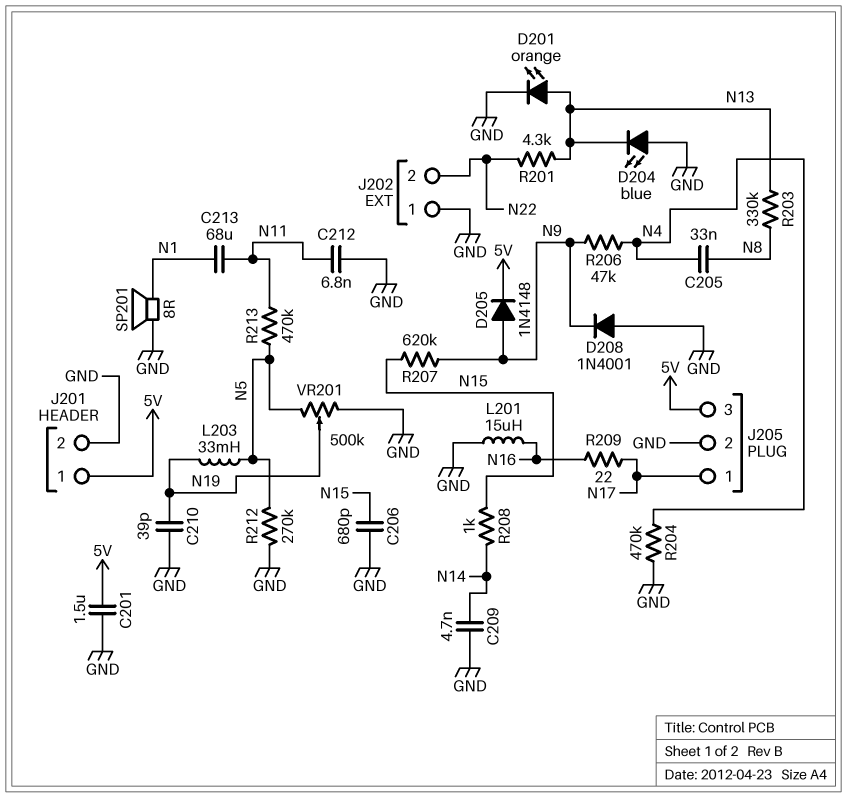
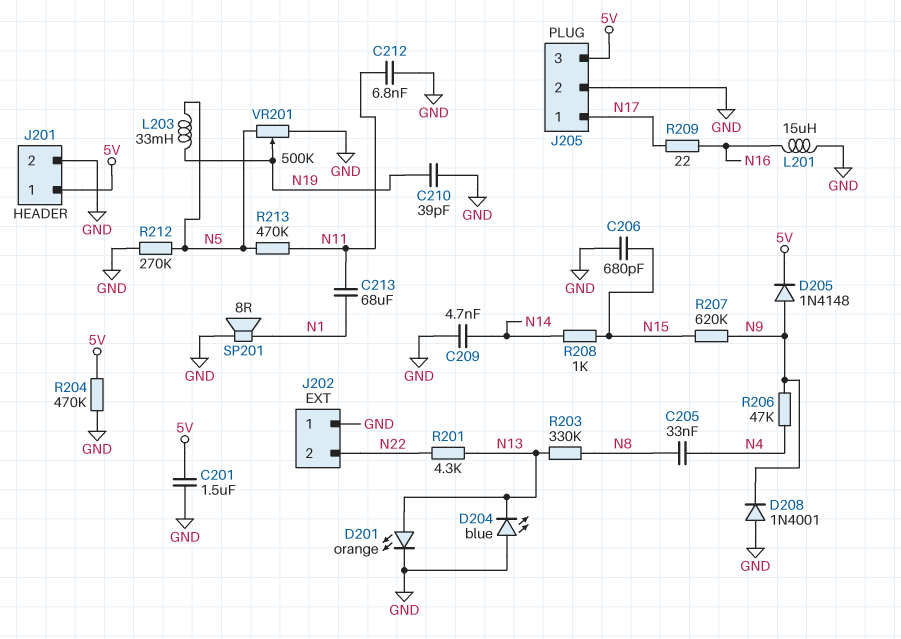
R204: 470k (GND, N4) -> 470k (5V, GND)

